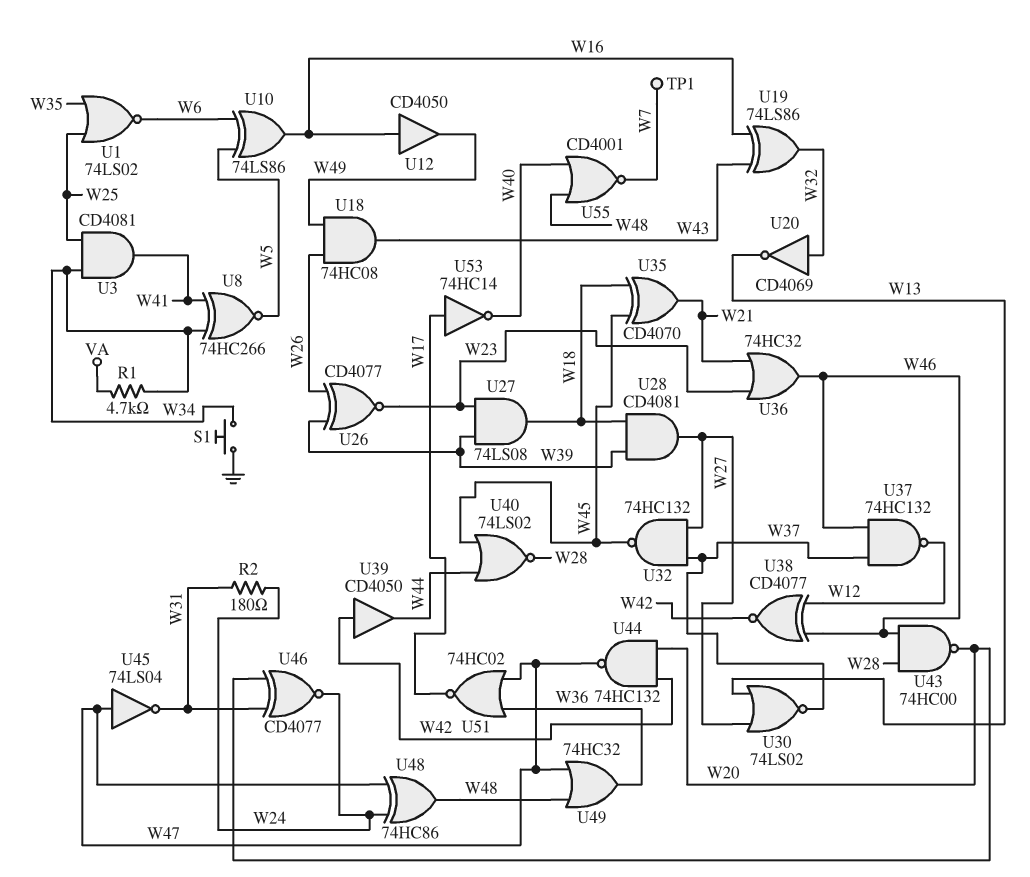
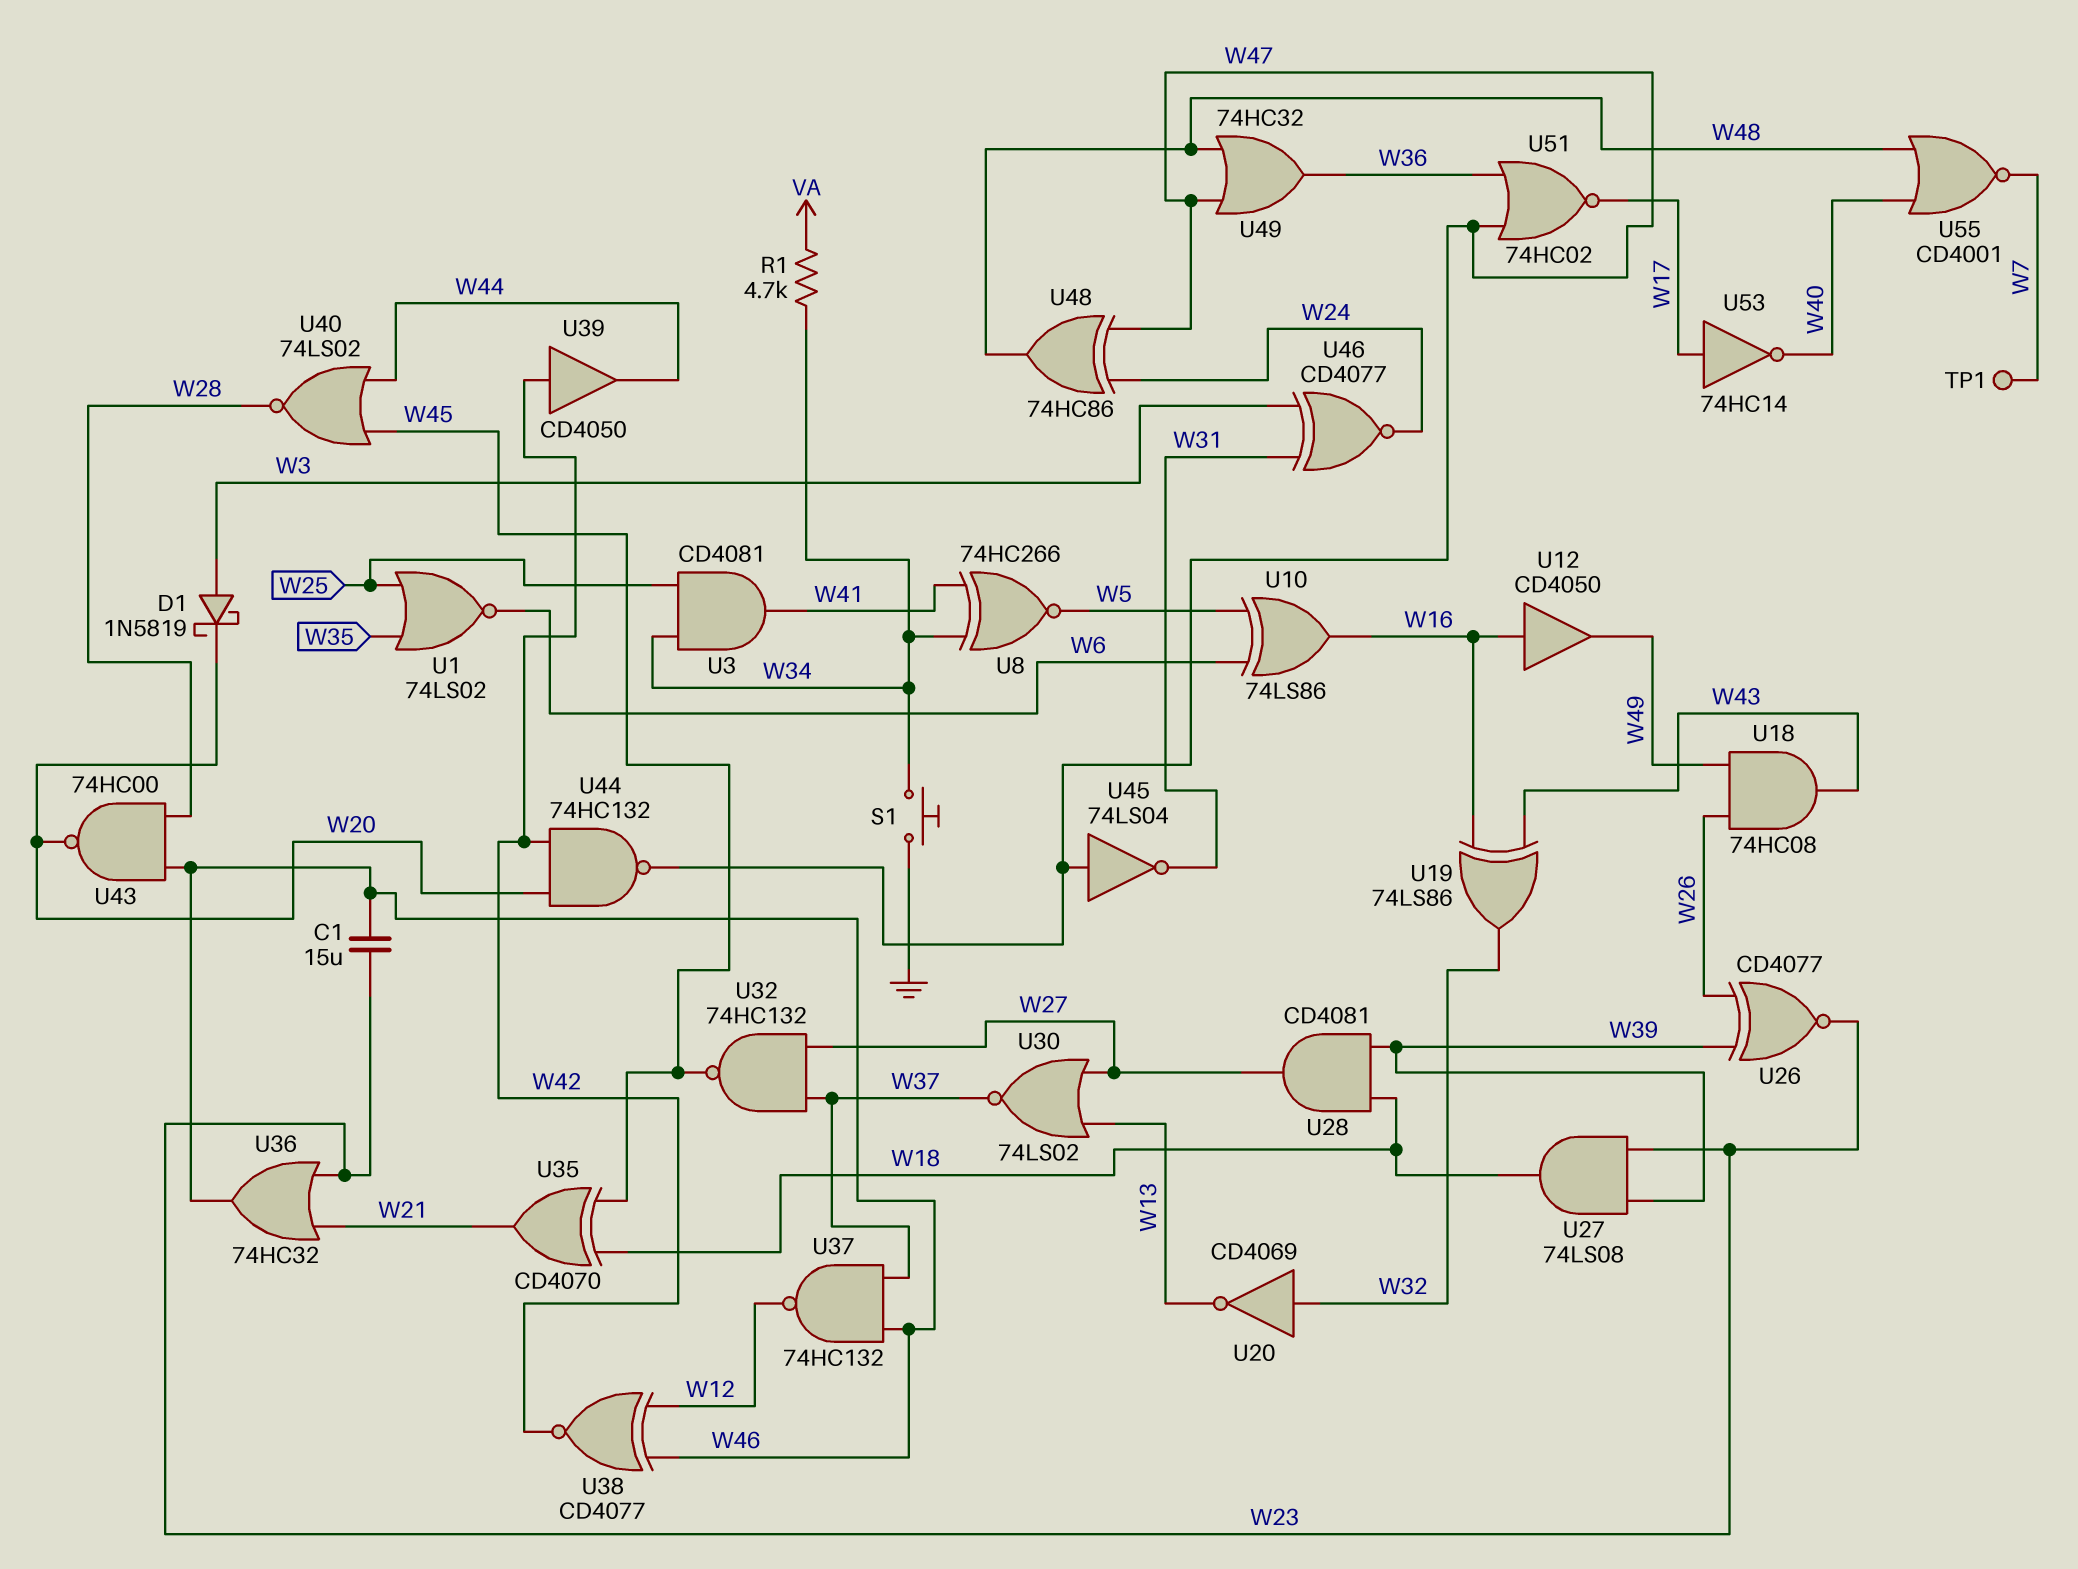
C1: none -> 15uF (W23, W46)
D1: none -> schottky 1N5819 (A W3, K W20)
R2: 180 (W24, W31) -> none
U46: XNOR CD4077 (in W20, in W31, out W24) -> XNOR CD4077 (in W3, in W31, out W24)

